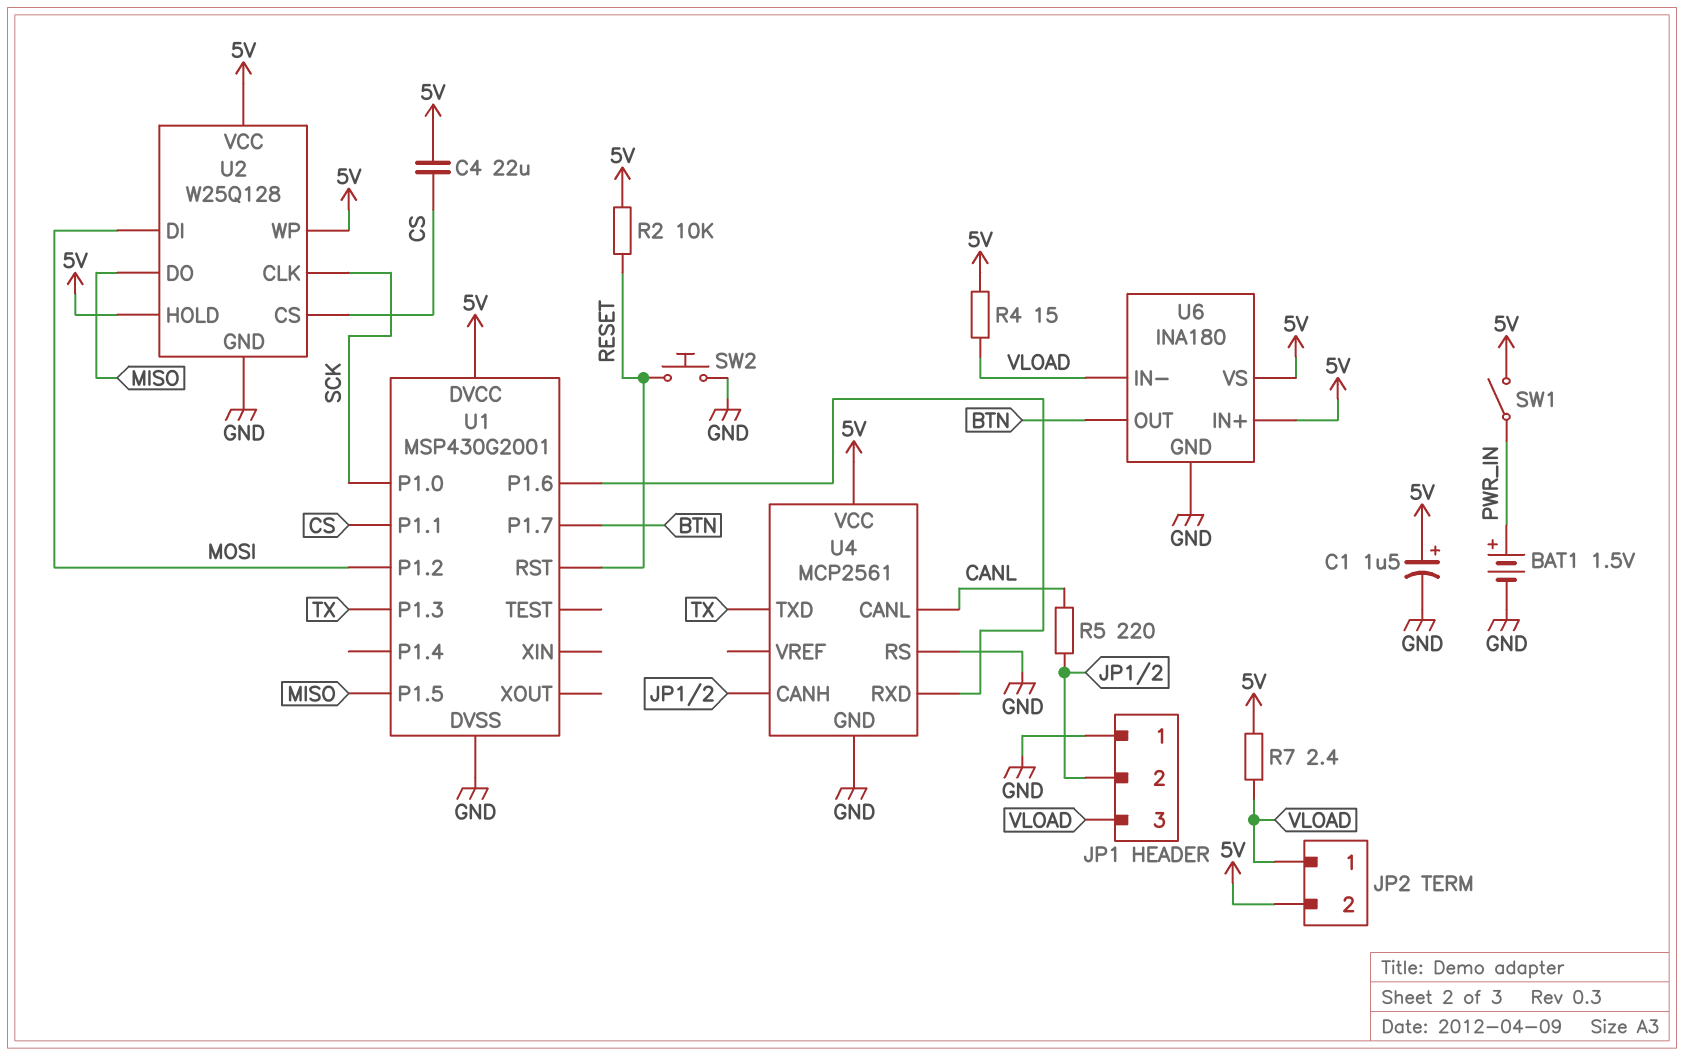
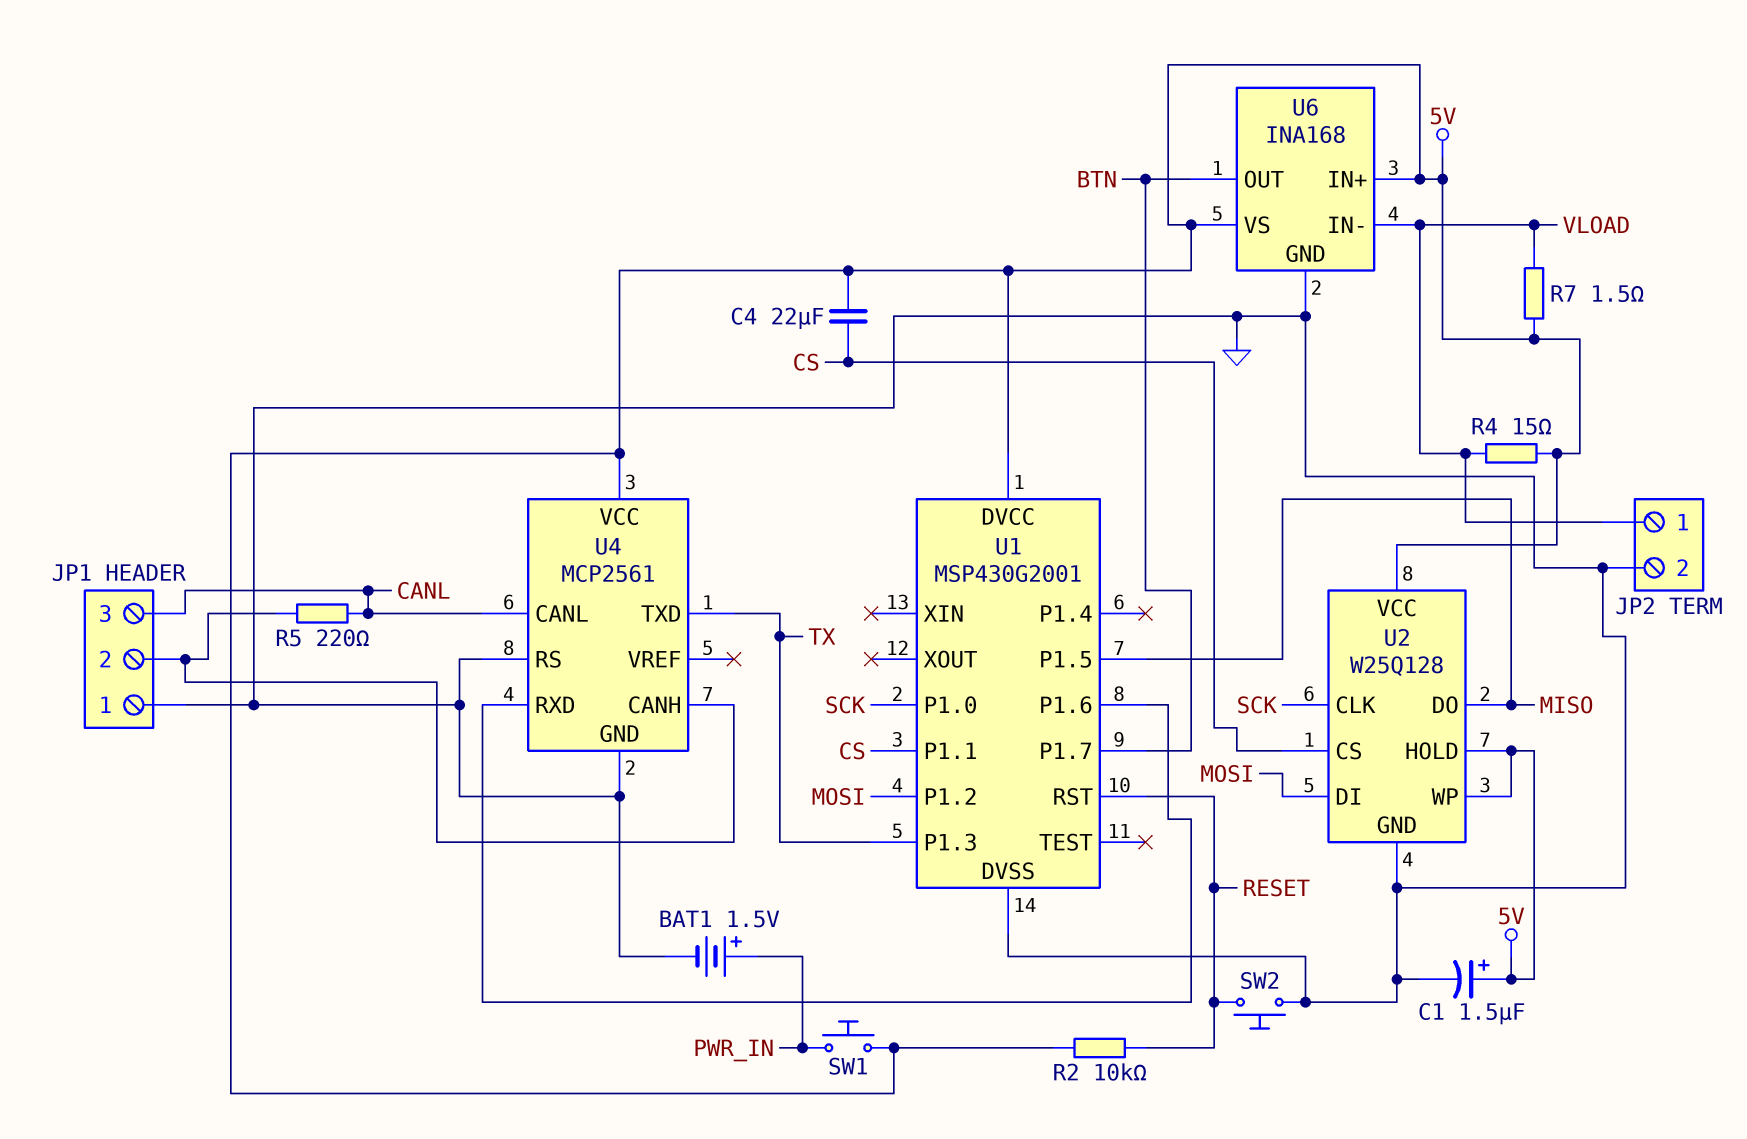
JP1 pin 3: VLOAD -> CANL
JP2 pin 2: 5V -> GND
R7: 2.4 (5V, VLOAD) -> 1.5 (5V, VLOAD)
SW1: switch (5V, PWR_IN) -> button (5V, PWR_IN)
U6: INA180 -> INA168

